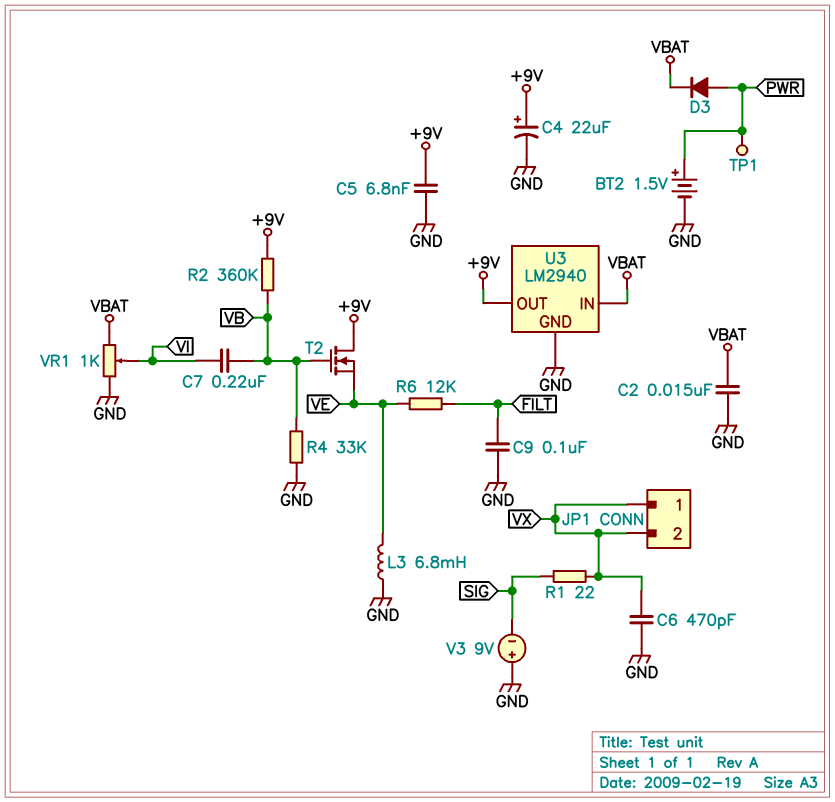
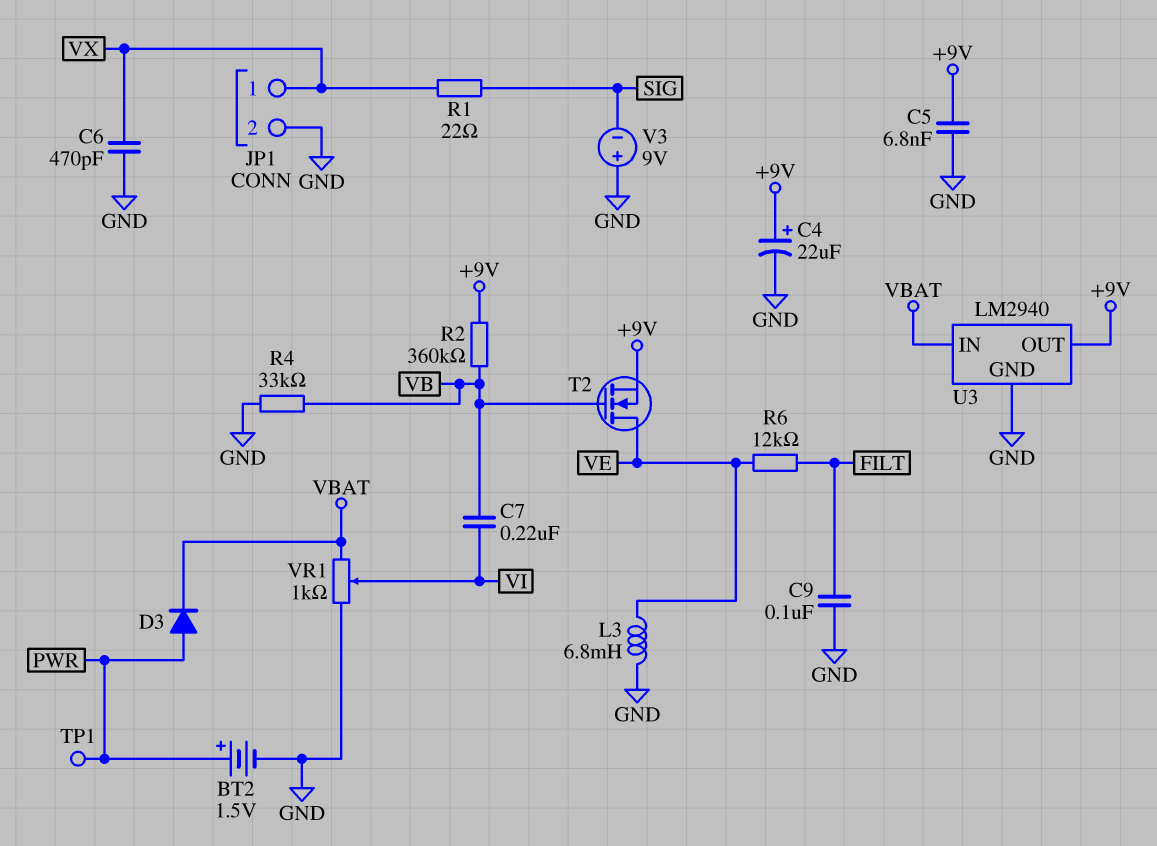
C2: 15nF (GND, VBAT) -> none
JP1 pin 2: VX -> GND
T2: NMOS (G VB, D +9V, S VE) -> NMOS (G VB, D VE, S +9V)

